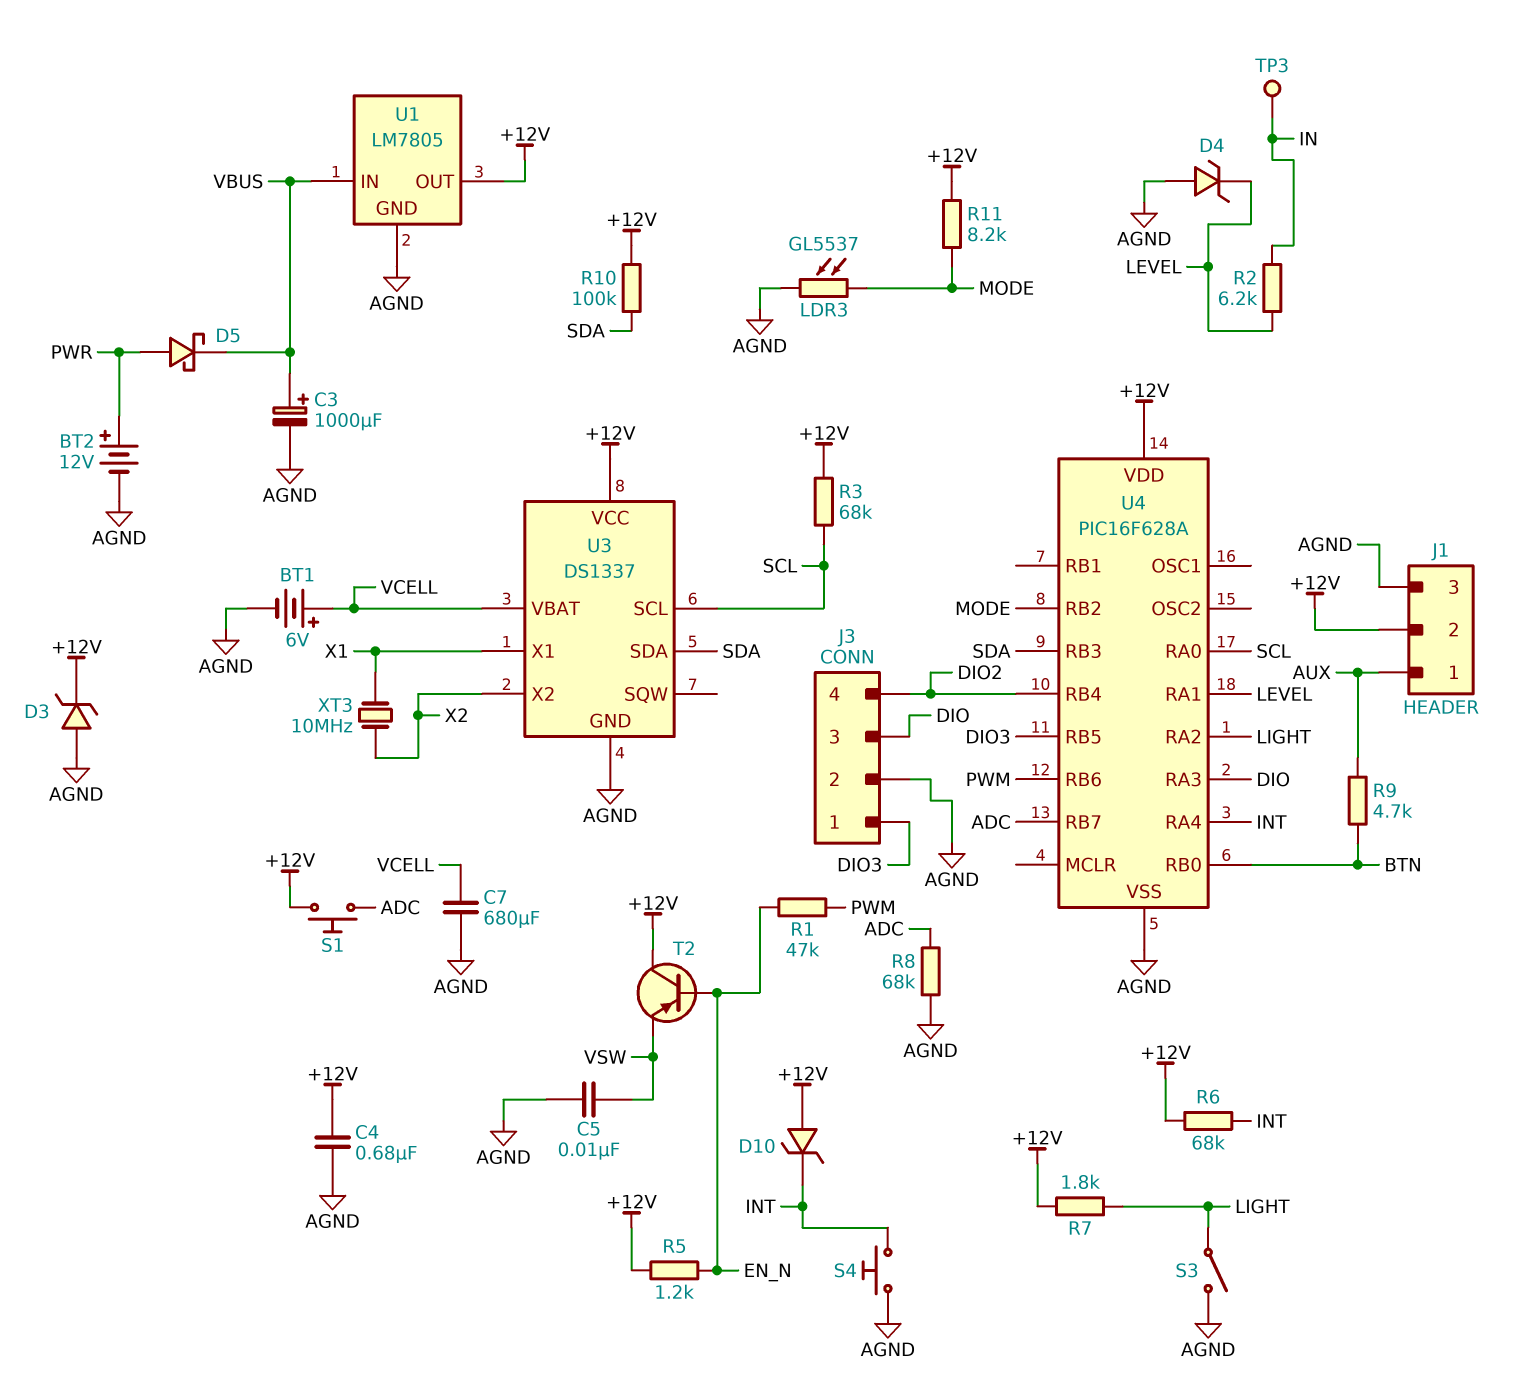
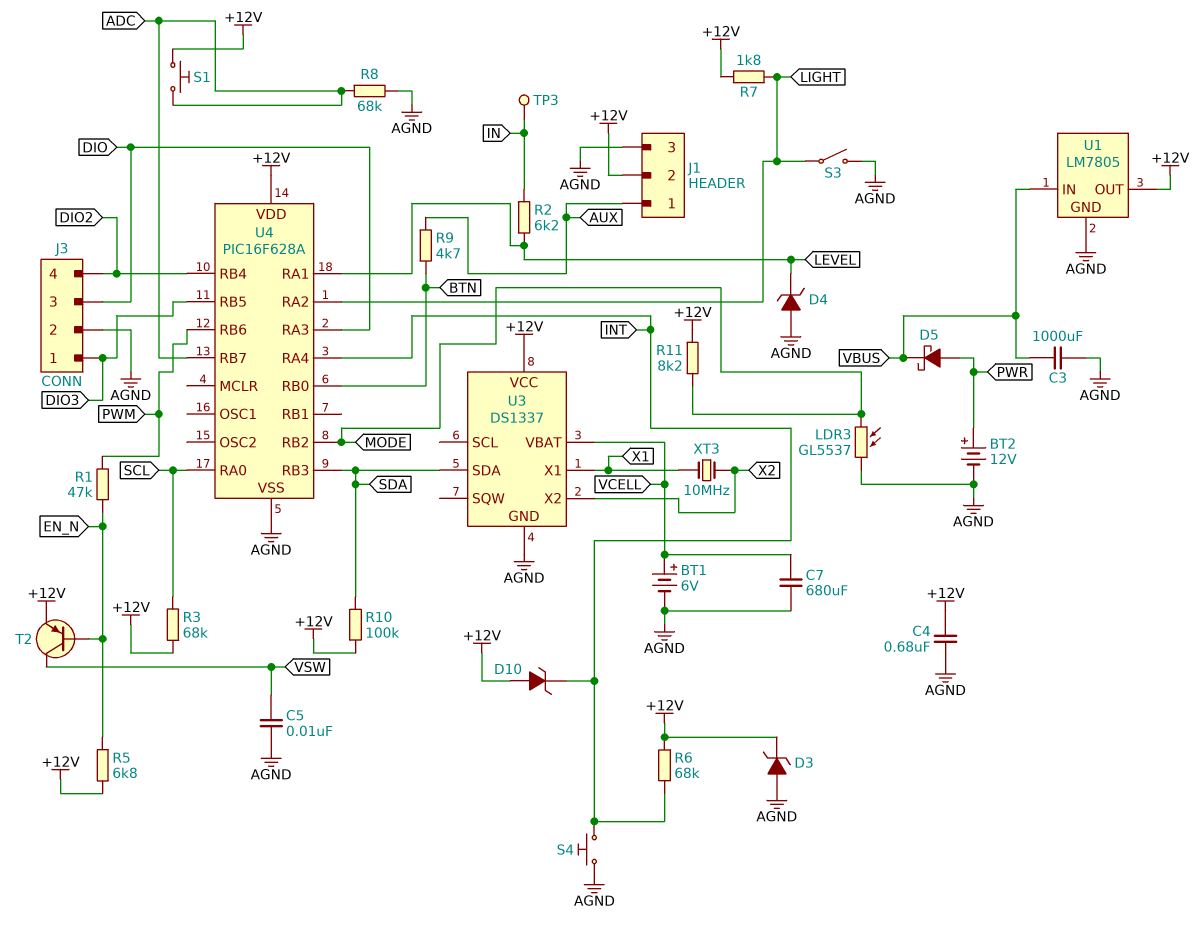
C3: 1000uF (plus VBUS, minus AGND) -> 1000uF (AGND, VBUS)
R5: 1.2k (+12V, EN_N) -> 6.8k (+12V, EN_N)
T2: PNP (B EN_N, C +12V, E VSW) -> PNP (B EN_N, C VSW, E +12V)
U3 pin SCL: SCL -> none

